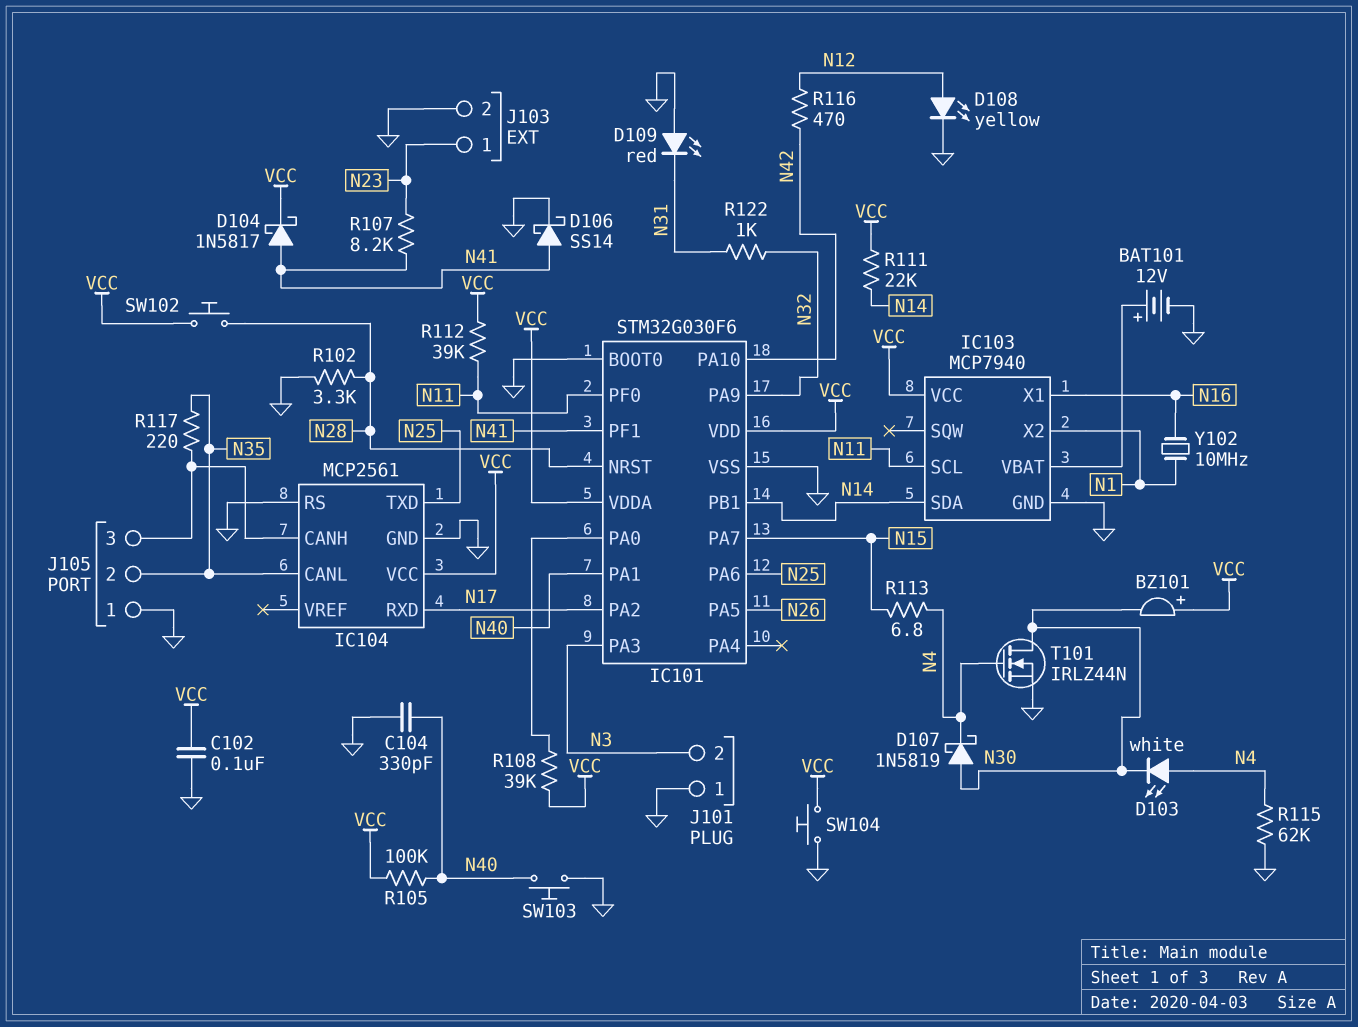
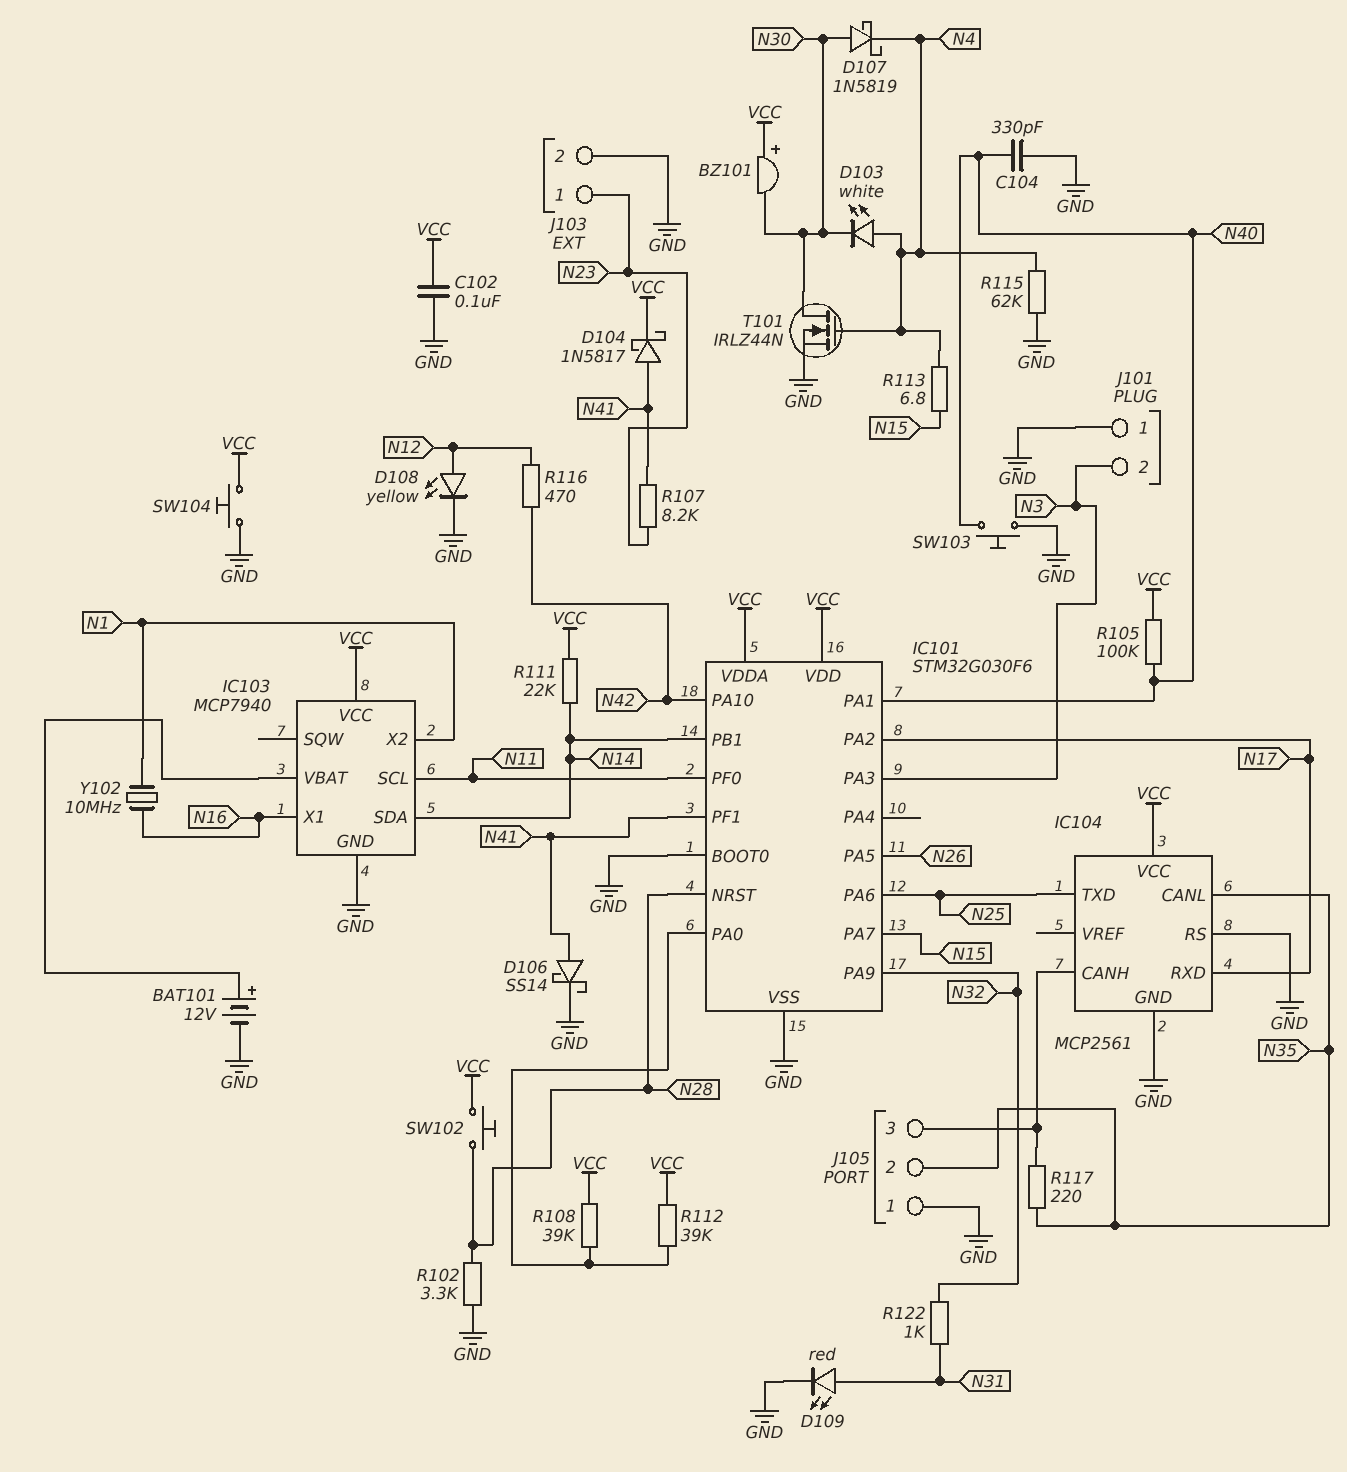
D109: LED red (A GND, K N31) -> LED red (A N31, K GND)
R112: 39k (N11, VCC) -> 39k (IC101/PA0, VCC)

